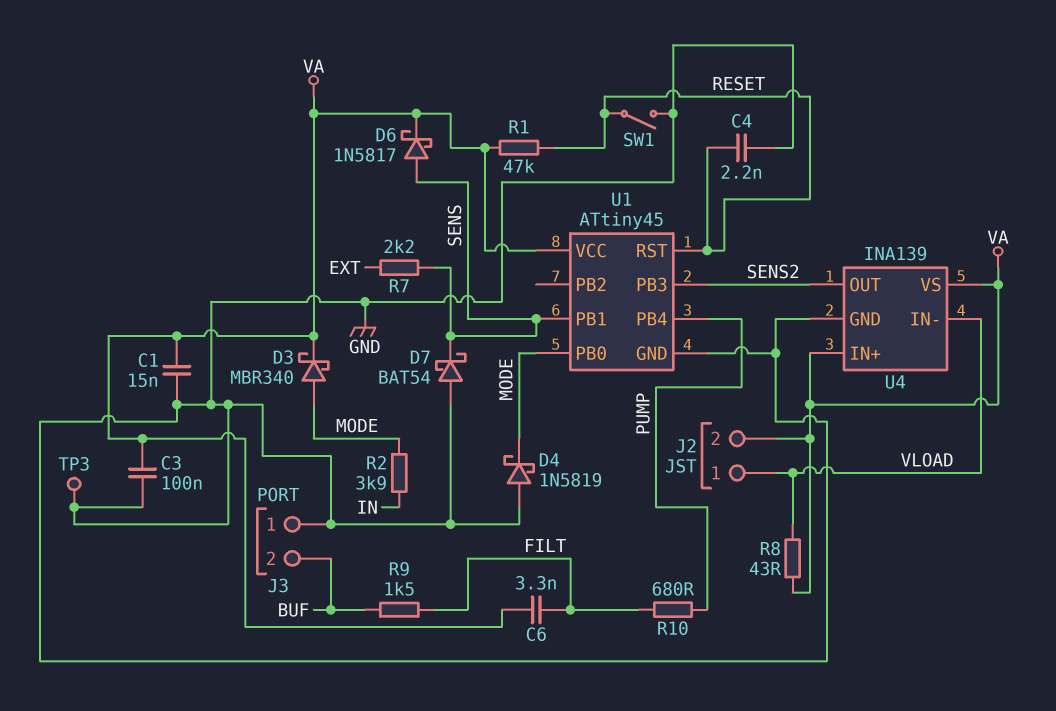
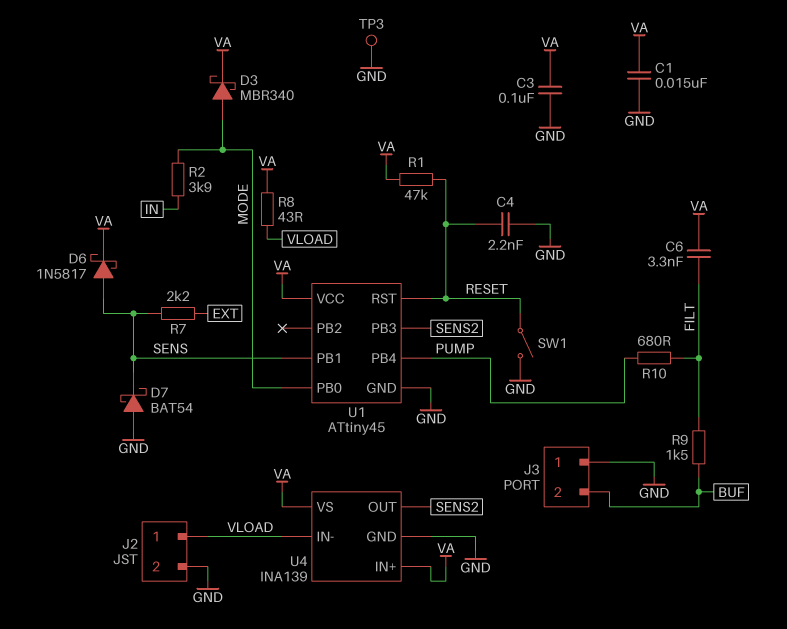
D4: schottky 1N5819 (A GND, K MODE) -> none
J2 pin 2: VA -> GND

